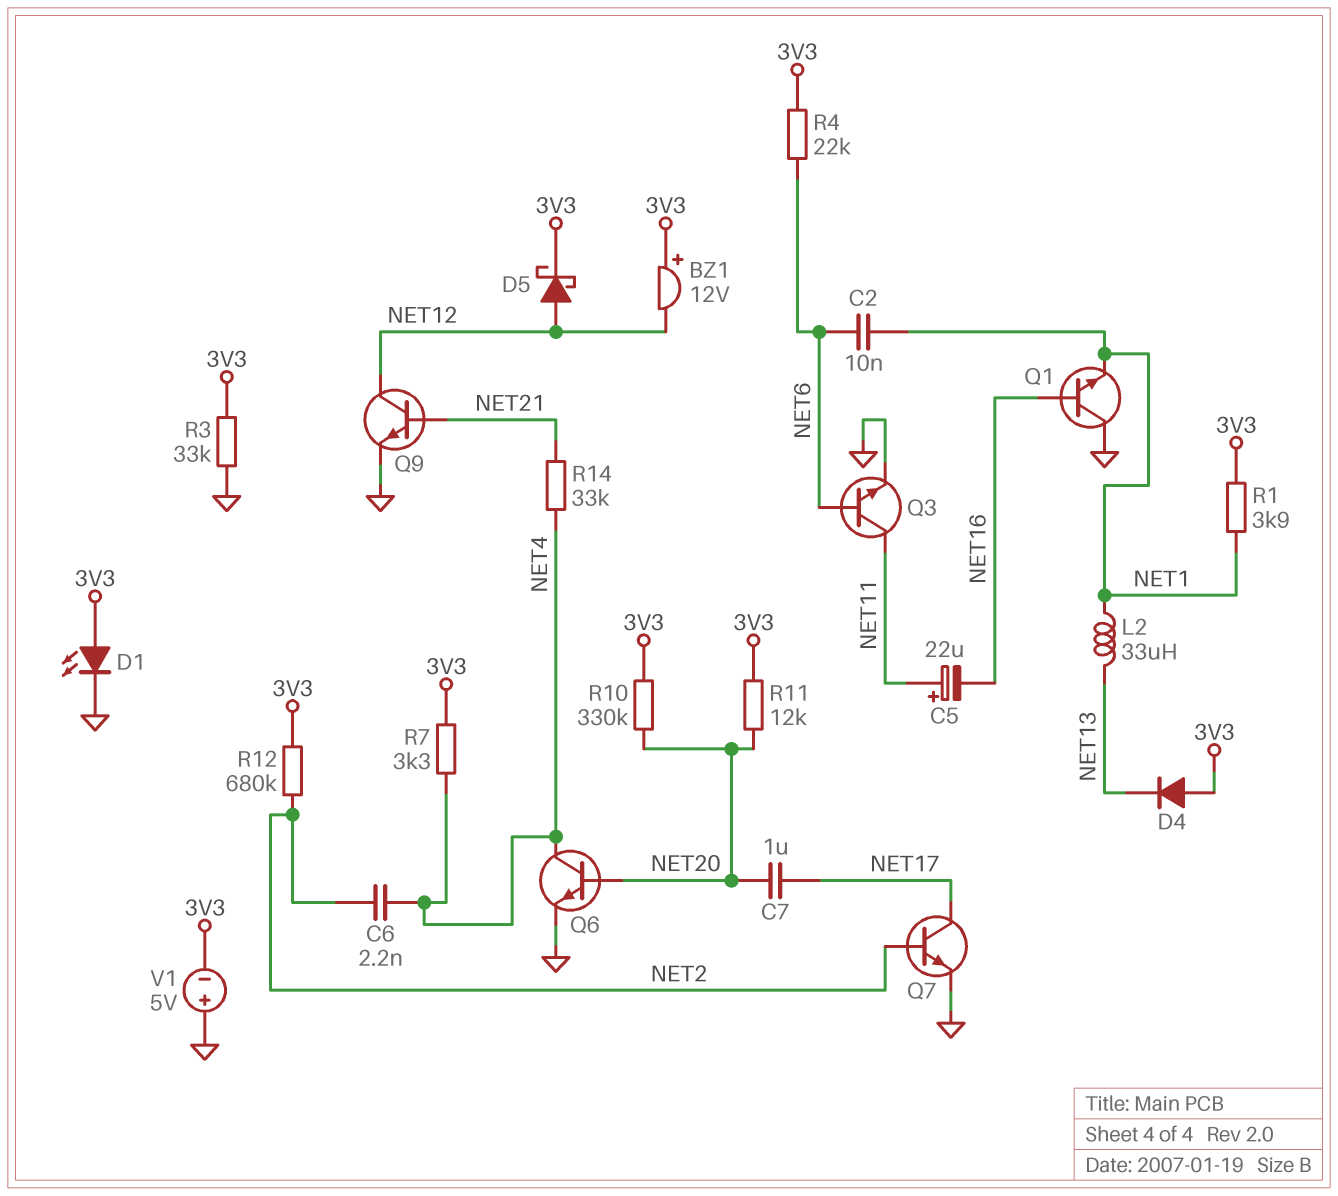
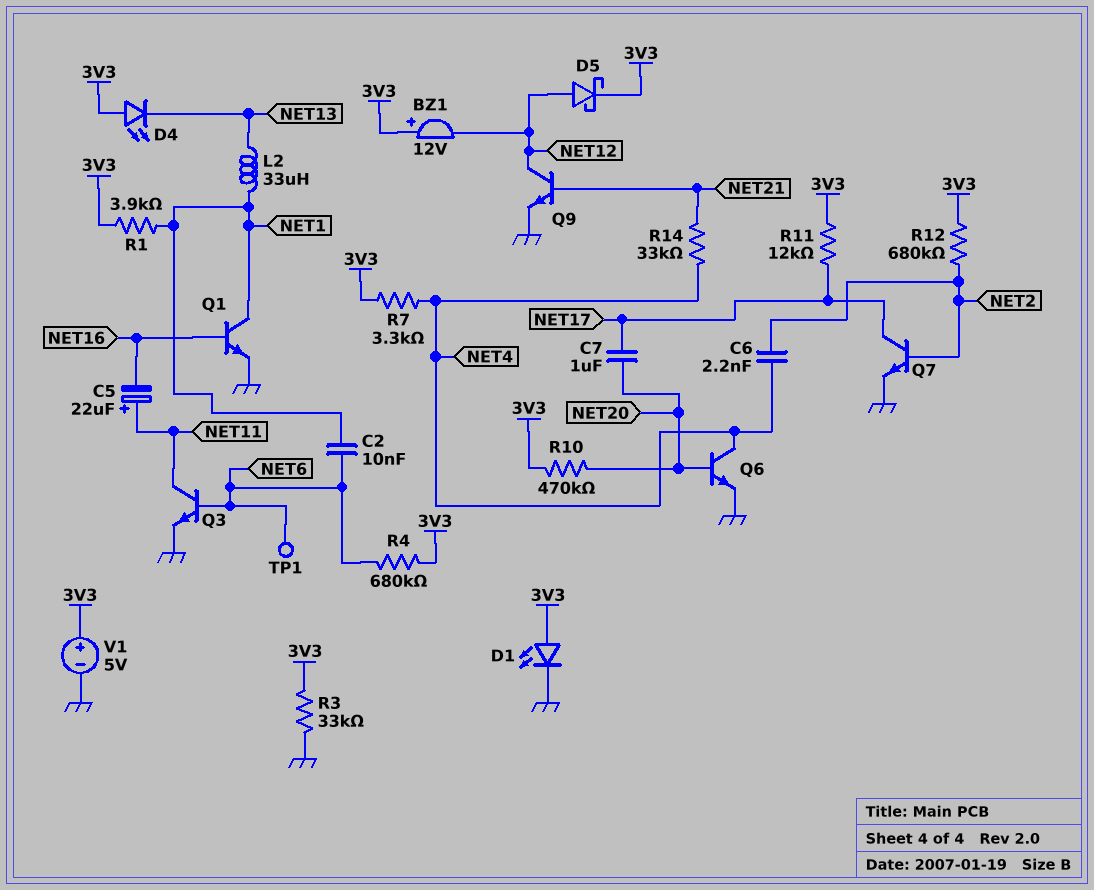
D4: diode (A 3V3, K NET13) -> LED (A 3V3, K NET13)
Q1: NPN (B NET16, C GND, E NET1) -> NPN (B NET16, C NET1, E GND)
R4: 22k (3V3, NET6) -> 680k (3V3, NET6)
R10: 330k (3V3, NET20) -> 470k (3V3, NET20)
R11: 12k (3V3, NET20) -> 12k (3V3, NET17)
TP1: none -> test point (NET6)
V1: 5V (plus GND, minus 3V3) -> 5V (plus 3V3, minus GND)

